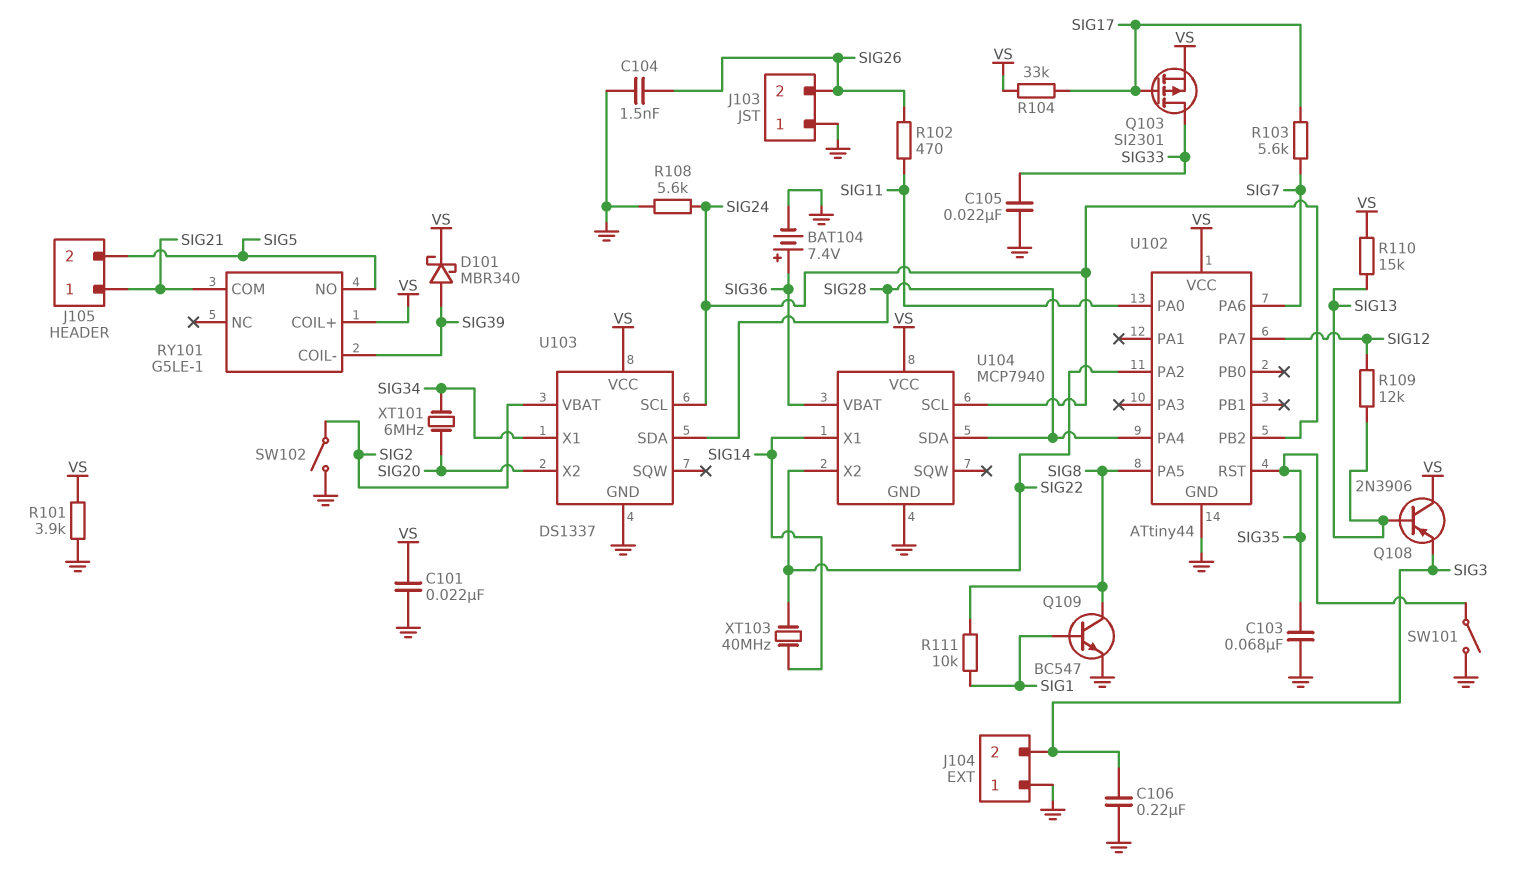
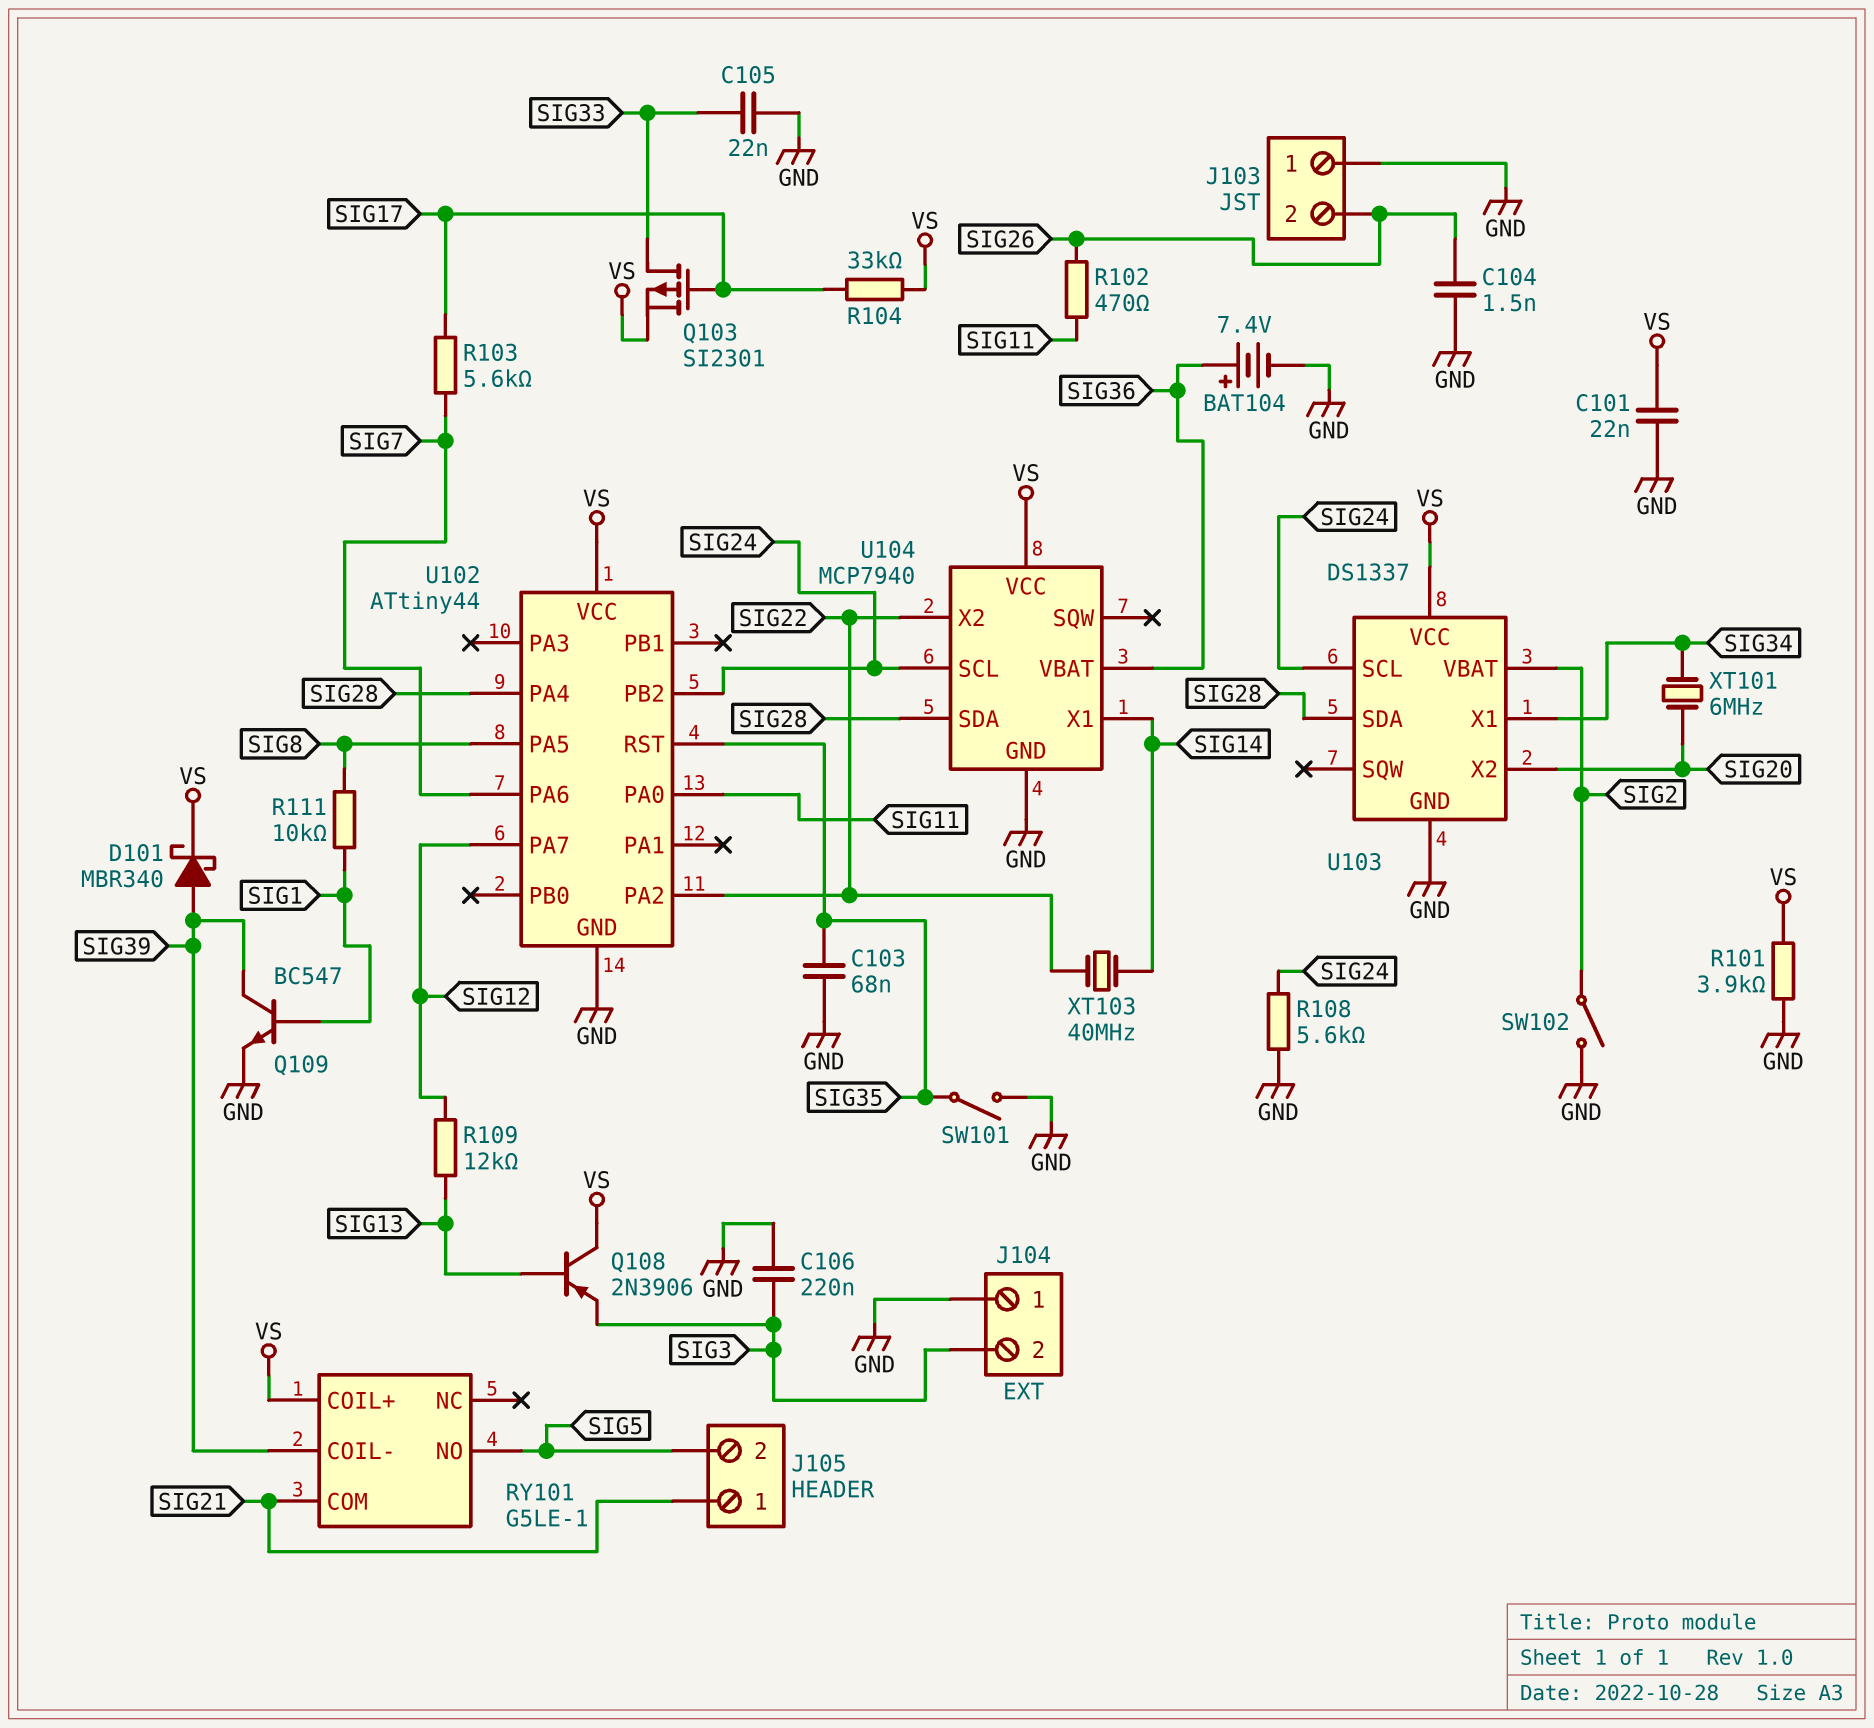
Q109: NPN BC547 (B SIG1, C SIG8, E GND) -> NPN BC547 (B SIG1, C SIG39, E GND)
R110: 15k (SIG13, VS) -> none

